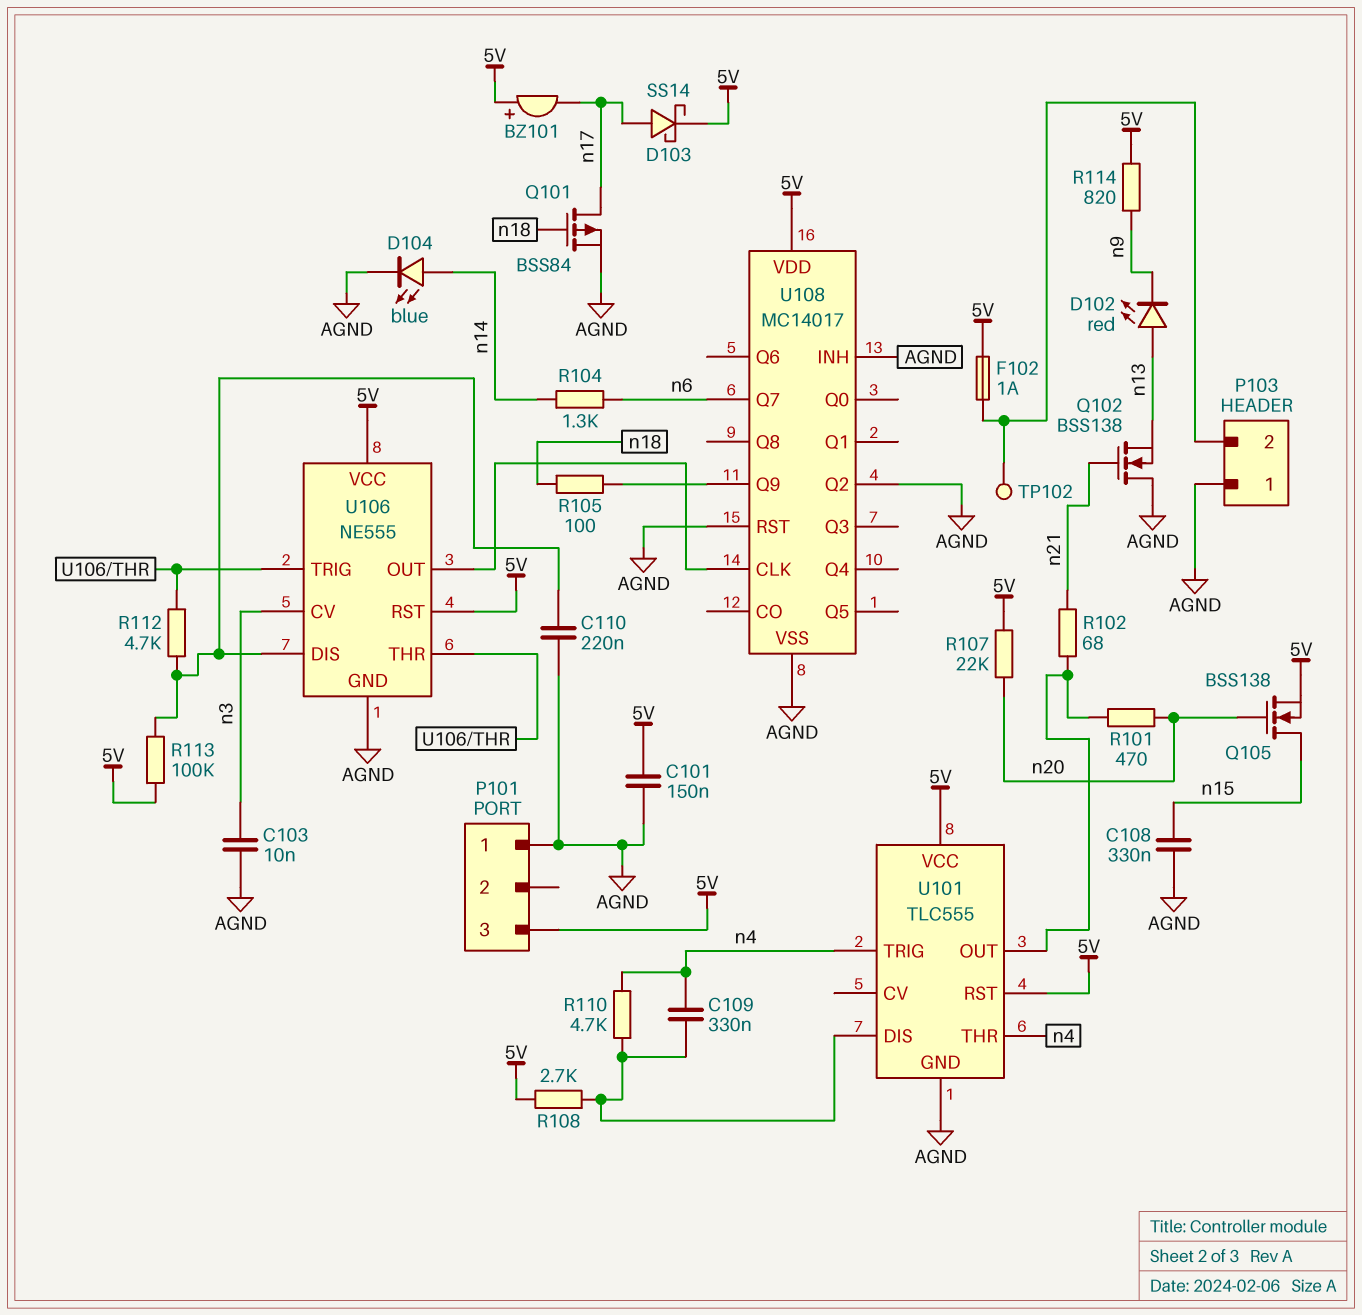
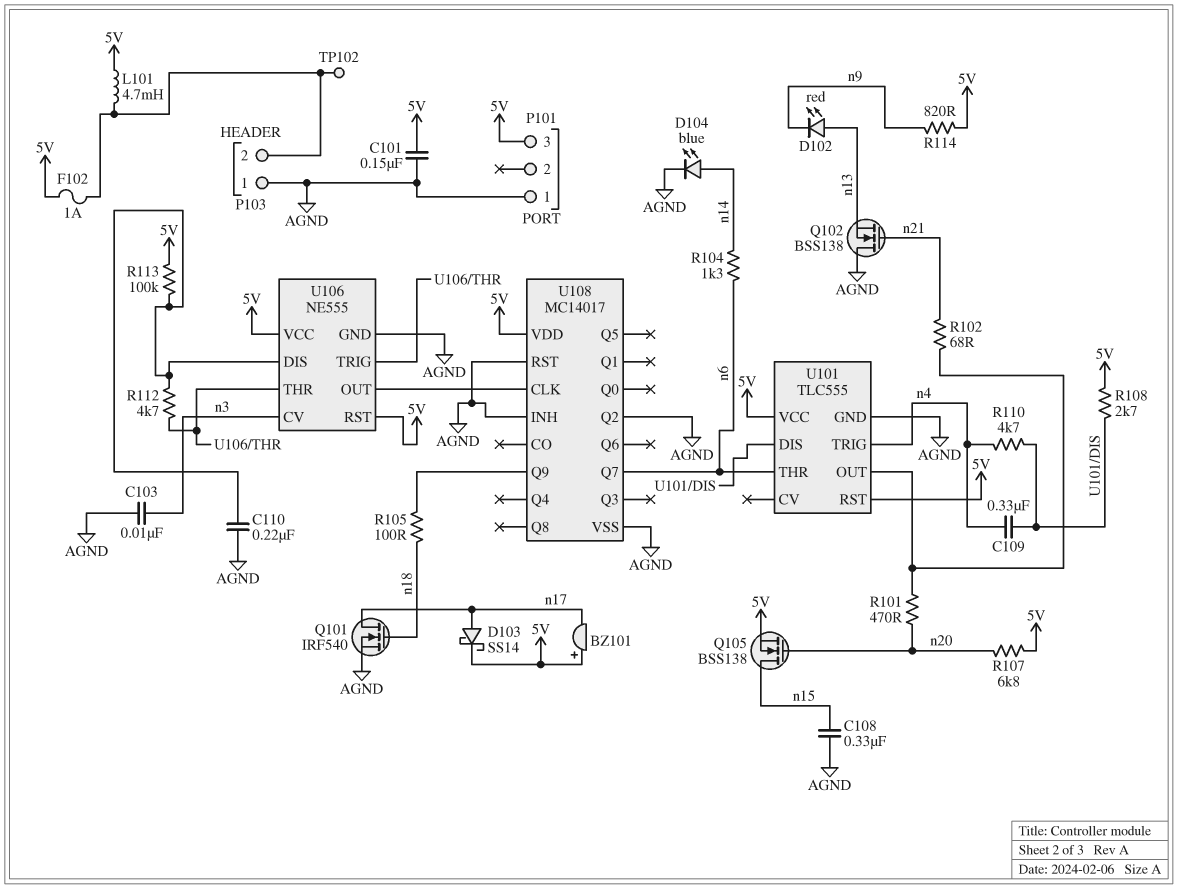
L101: none -> 4.7mH (5V, P103/2)
Q101: PMOS BSS84 (G n18, D n17, S AGND) -> NMOS IRF540 (G n18, D n17, S AGND)
R107: 22k (5V, n20) -> 6.8k (5V, n20)
U101 pin THR: n4 -> n6

